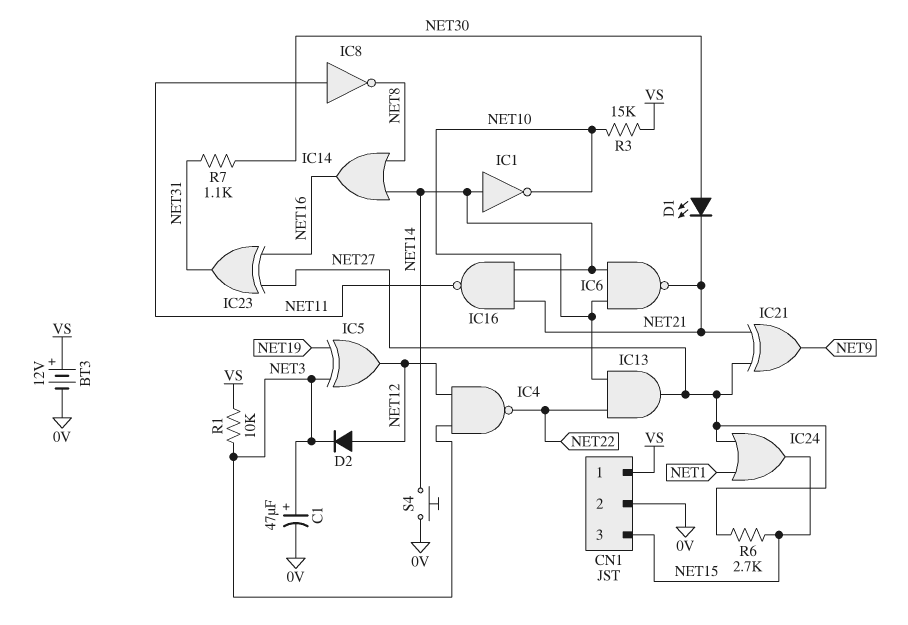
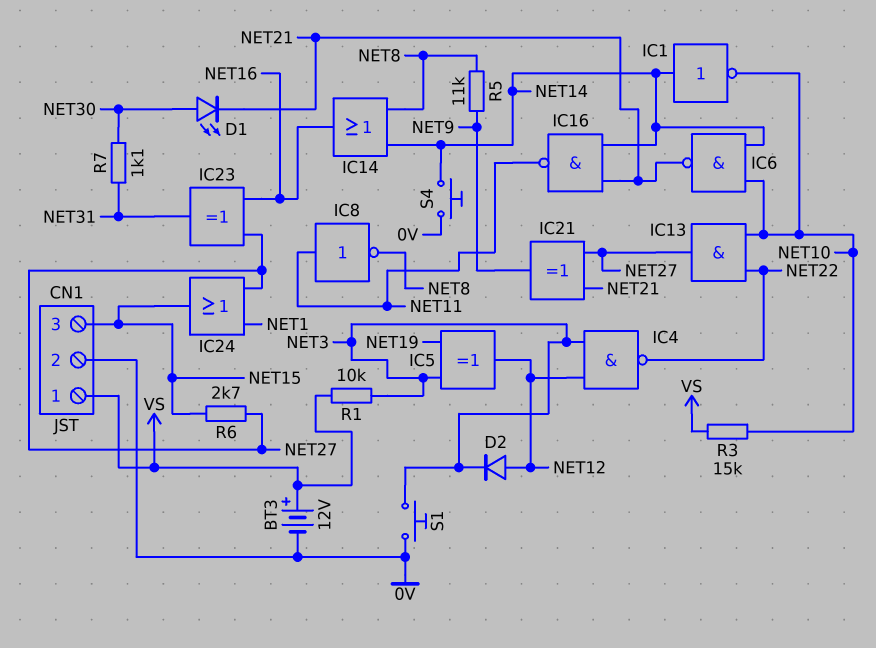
C1: 47uF (plus NET3, minus 0V) -> none
R5: none -> 11k (NET8, NET9)
S1: none -> button (0V, NET3)

